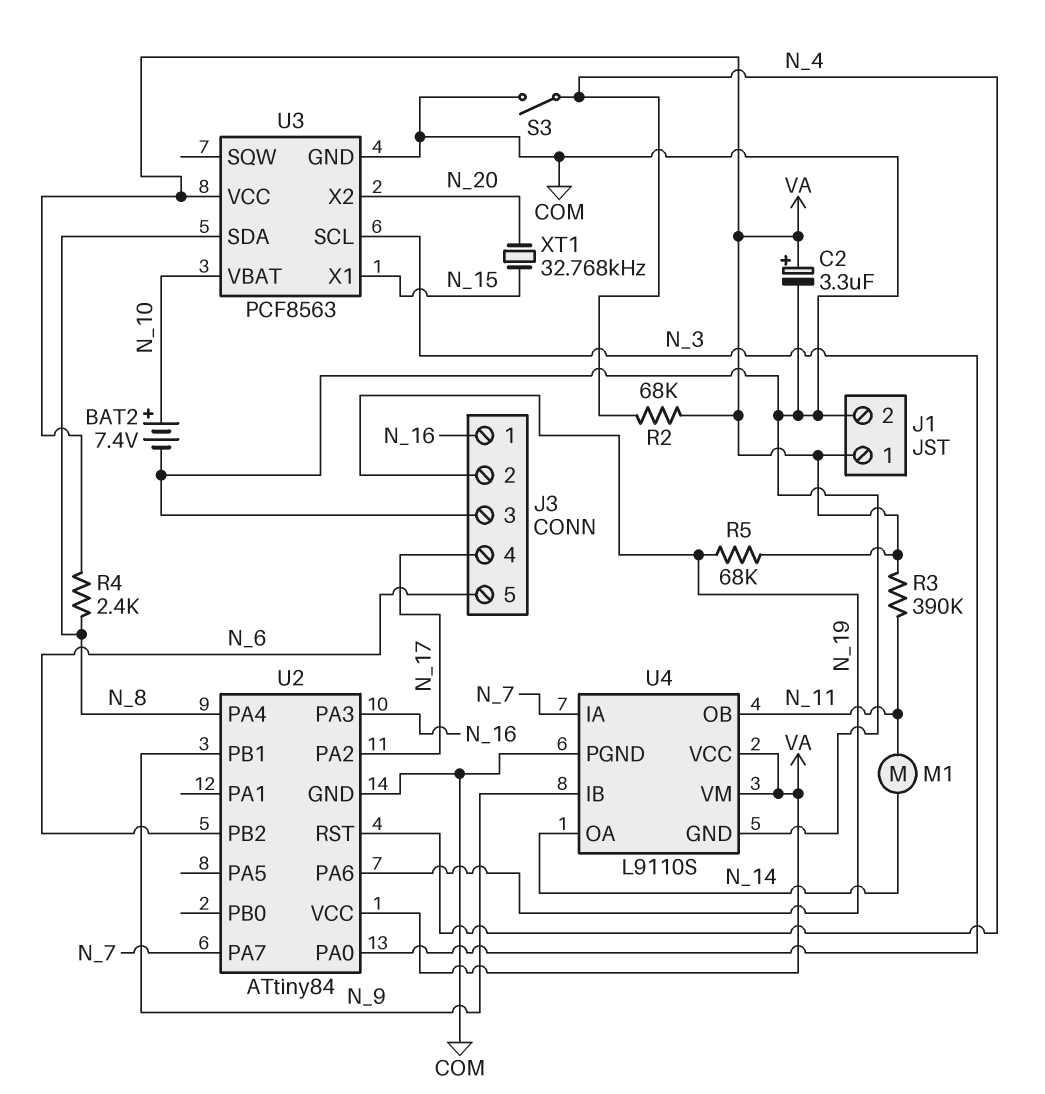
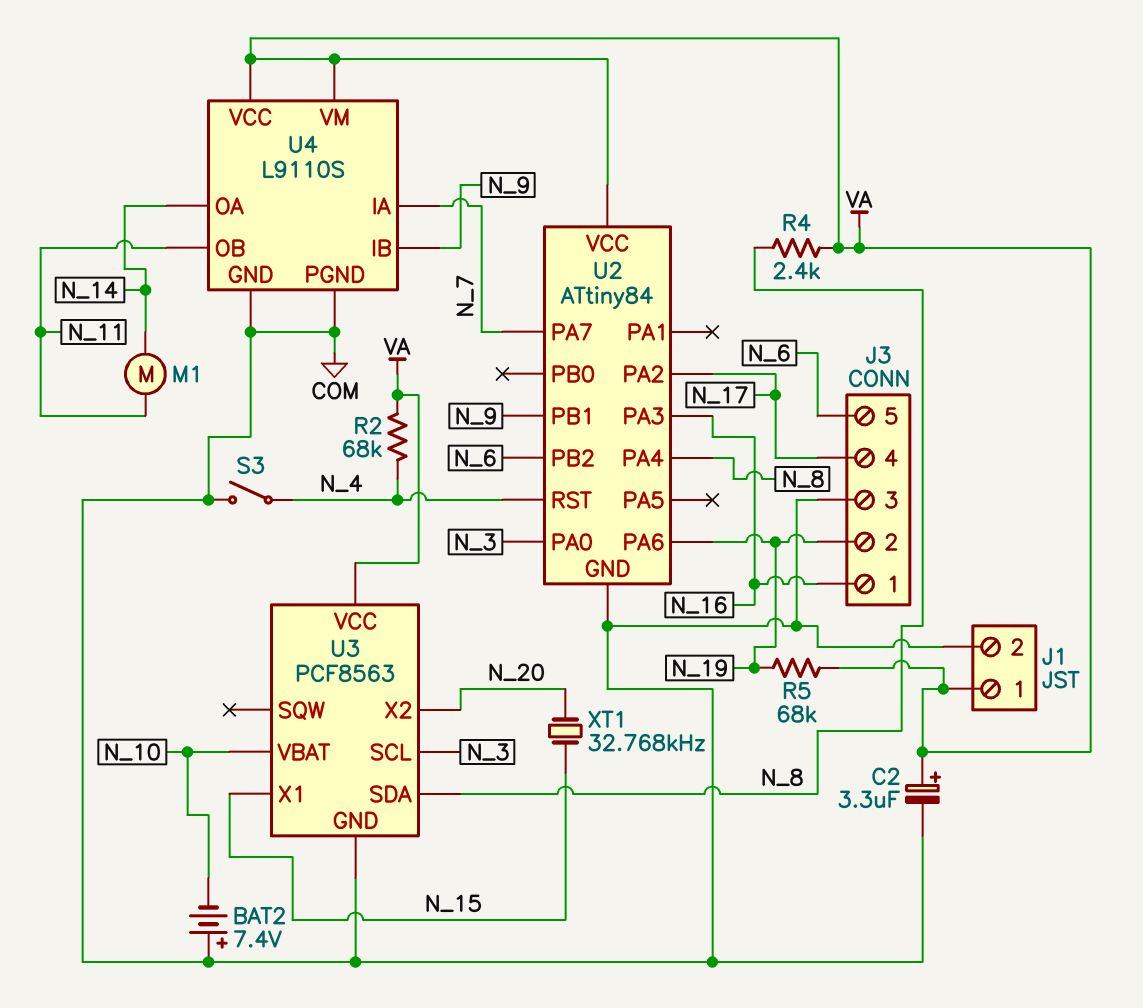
BAT2: 7.4V (plus N_10, minus COM) -> 7.4V (plus COM, minus N_10)
R3: 390k (N_11, VA) -> none

